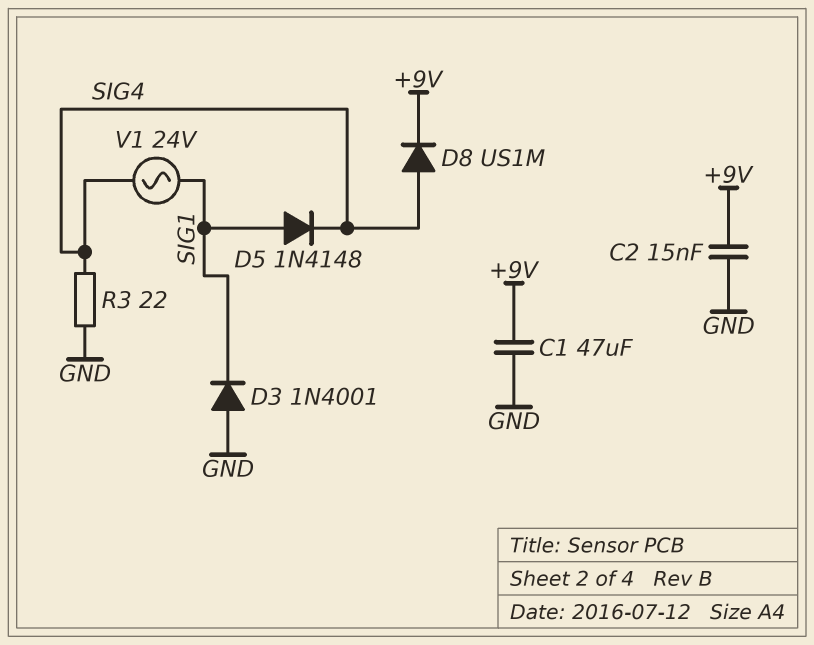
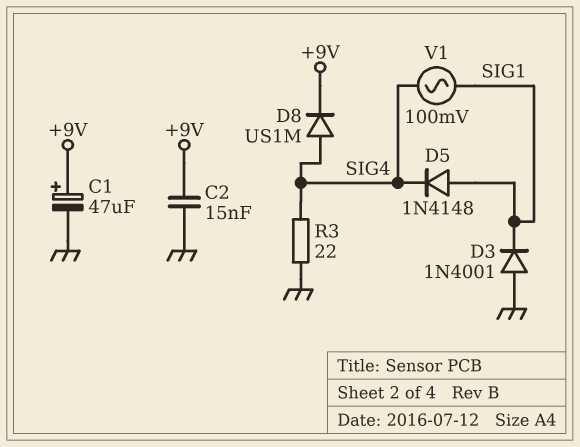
C1: 47uF (+9V, GND) -> 47uF (plus +9V, minus GND)
V1: AC 24V (SIG1, SIG4) -> AC 100mV (SIG1, SIG4)

